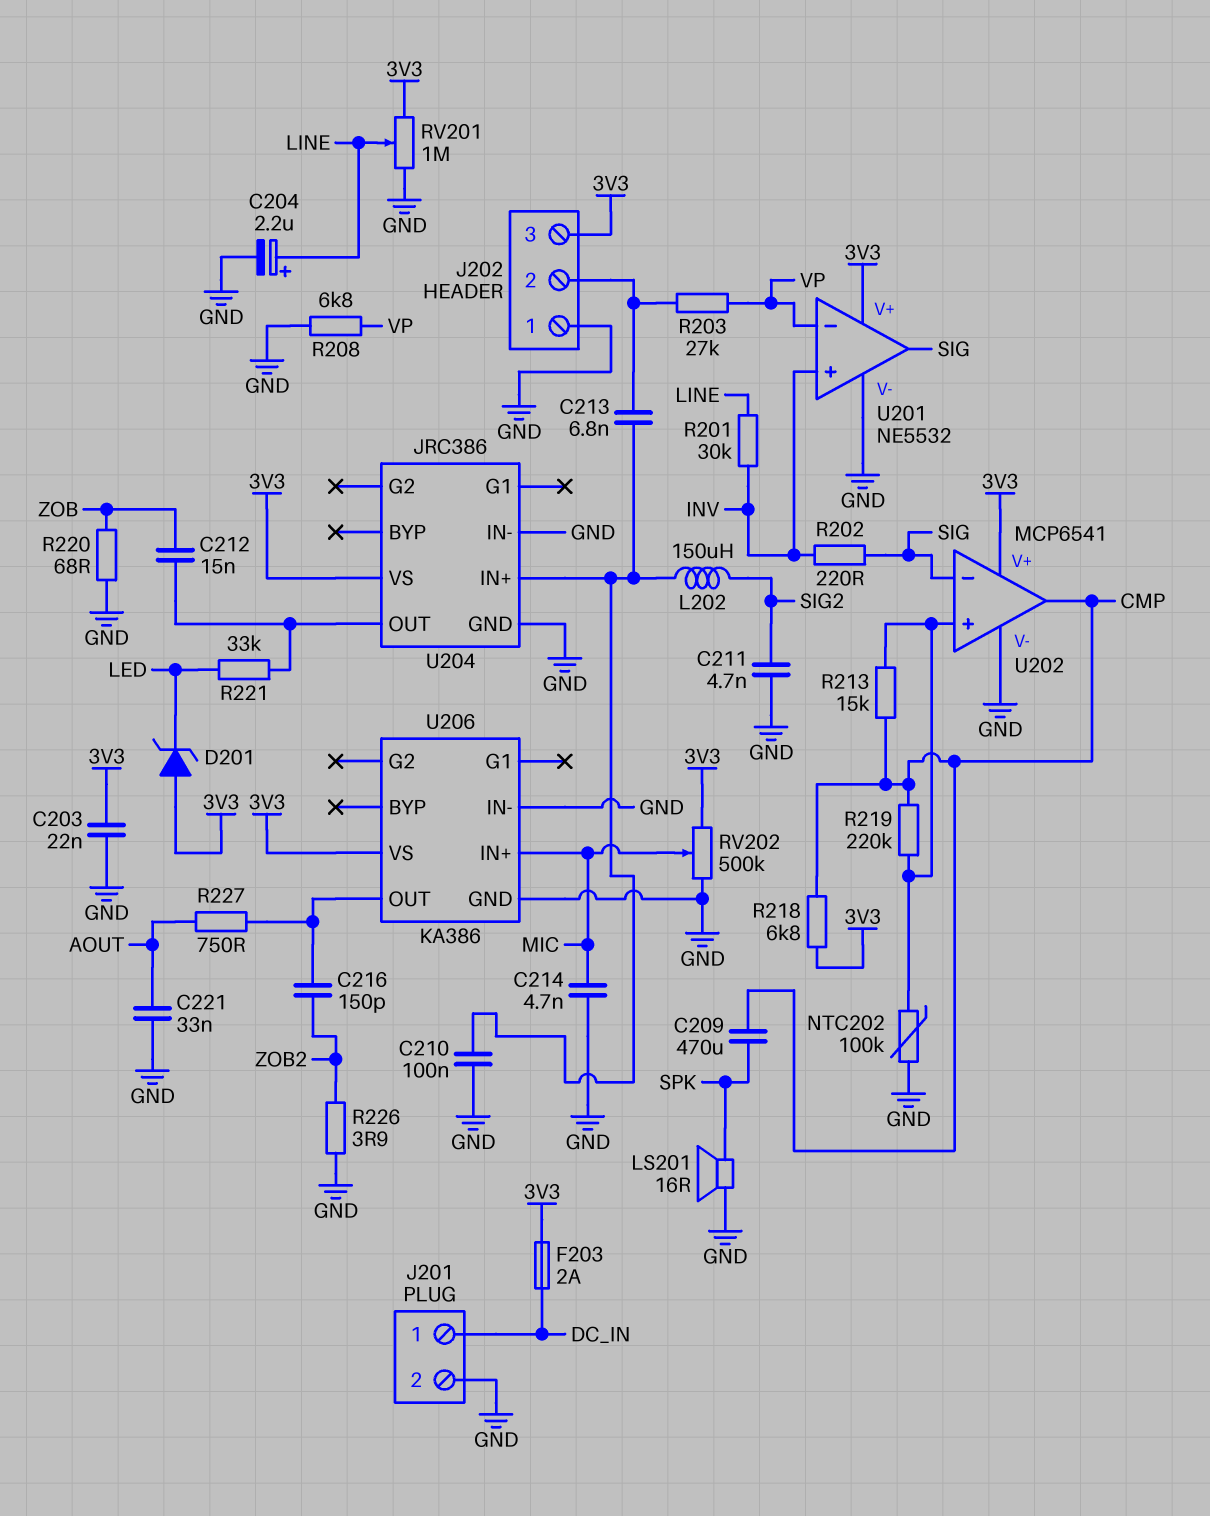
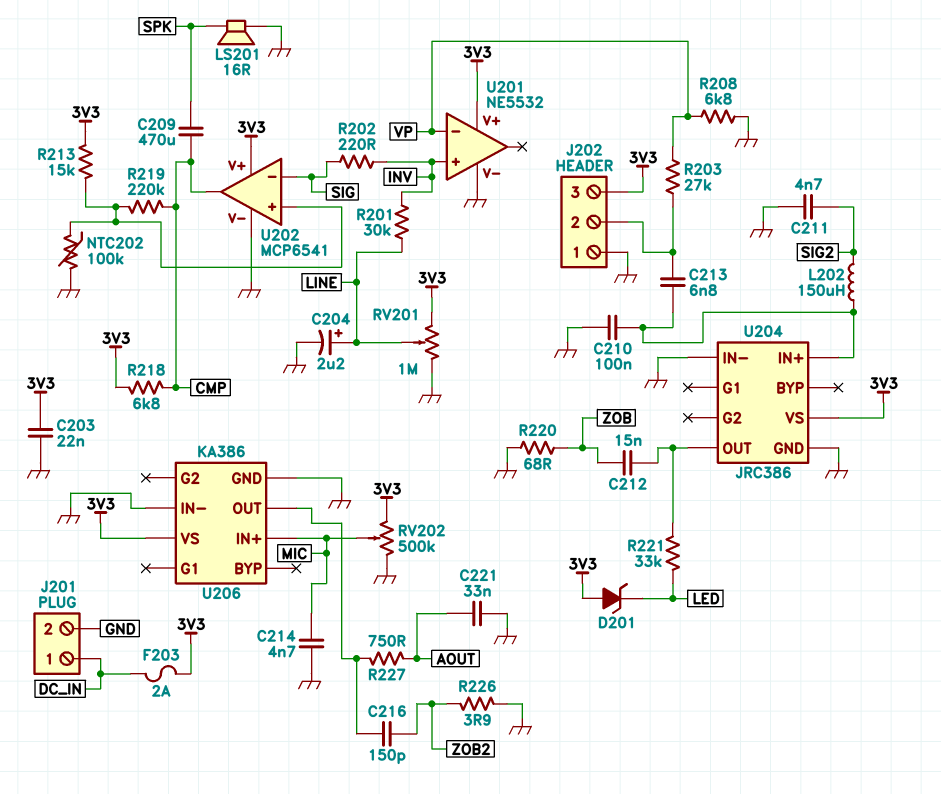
R213: 15k (CMP, U202/in+) -> 15k (3V3, U202/in+)
U201 pin out: SIG -> none

